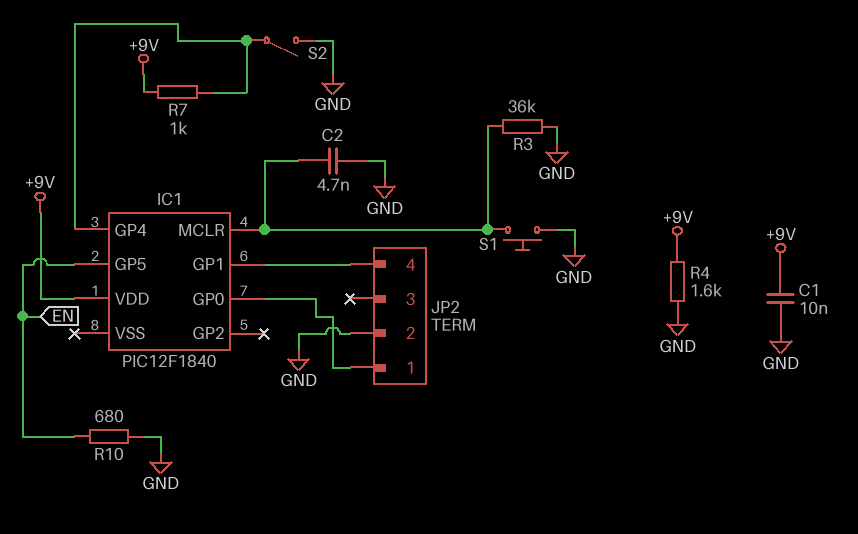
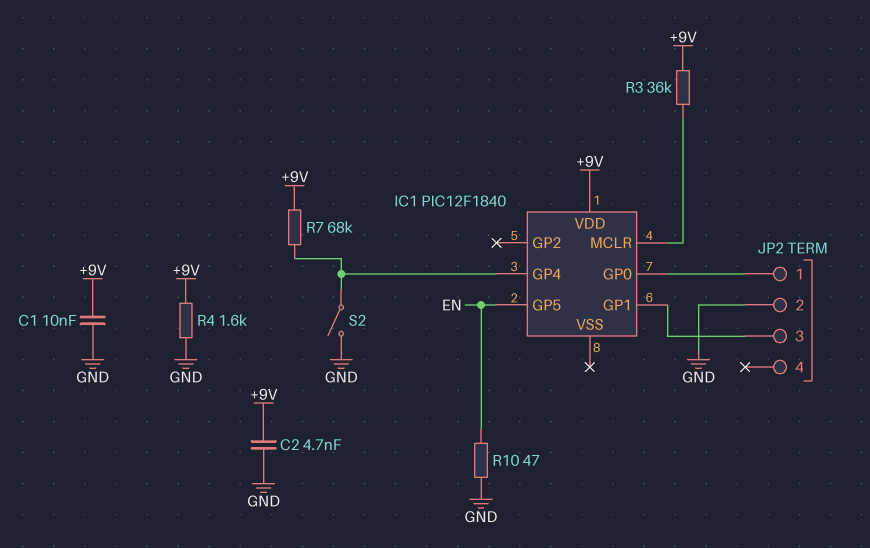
C2: 4.7nF (GND, IC1/MCLR) -> 4.7nF (+9V, GND)
JP2 pin 3: none -> IC1/GP1
JP2 pin 4: IC1/GP1 -> none
R3: 36k (GND, IC1/MCLR) -> 36k (+9V, IC1/MCLR)
R7: 1k (+9V, IC1/GP4) -> 68k (+9V, IC1/GP4)
R10: 680 (EN, GND) -> 47 (EN, GND)
S1: button (GND, IC1/MCLR) -> none

